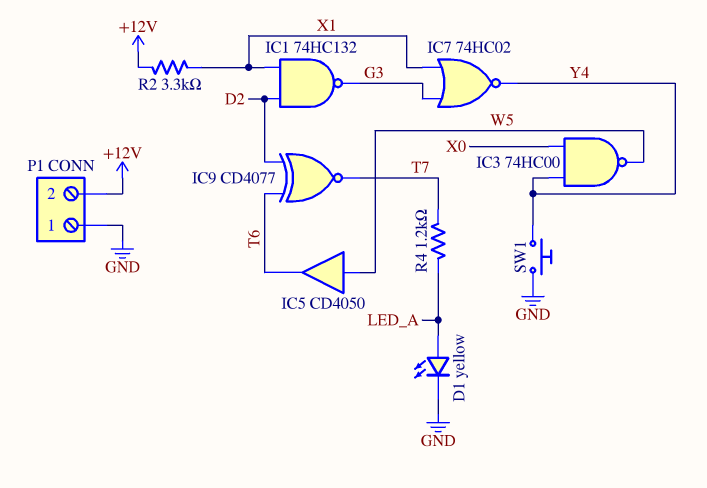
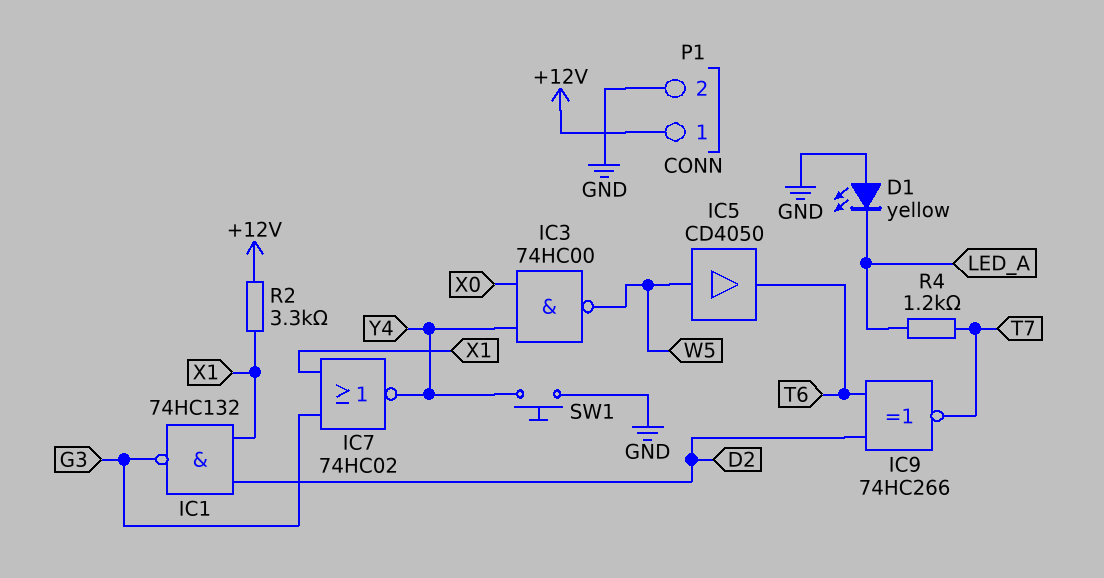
D1: LED yellow (A LED_A, K GND) -> LED yellow (A GND, K LED_A)
IC9: XNOR CD4077 (in D2, in T6, out T7) -> XNOR 74HC266 (in D2, in T6, out T7)
P1 pin 1: GND -> +12V
P1 pin 2: +12V -> GND

